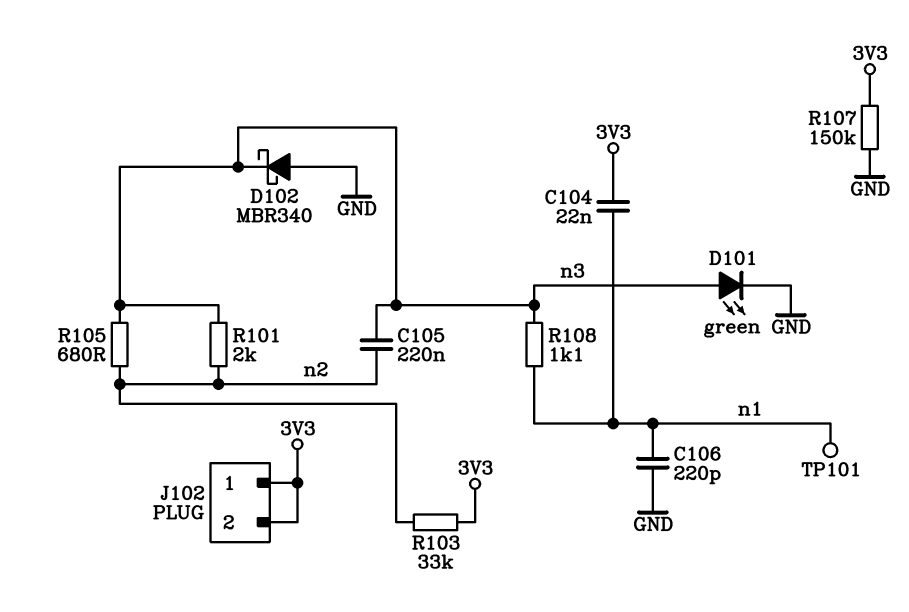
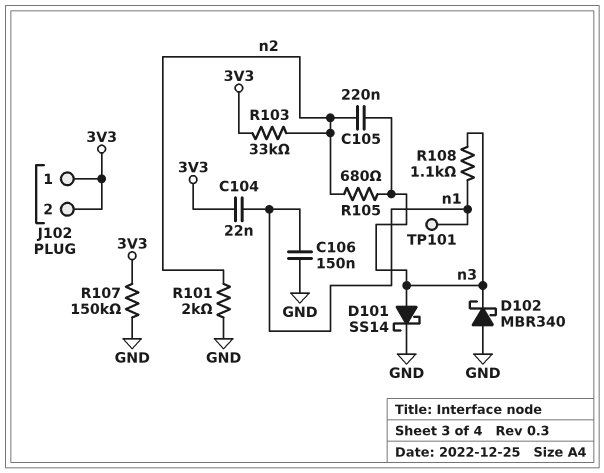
C106: 220pF (GND, n1) -> 150nF (GND, n1)
D101: LED green (A n3, K GND) -> schottky SS14 (A n3, K GND)
R101: 2k (n2, n3) -> 2k (GND, n2)

